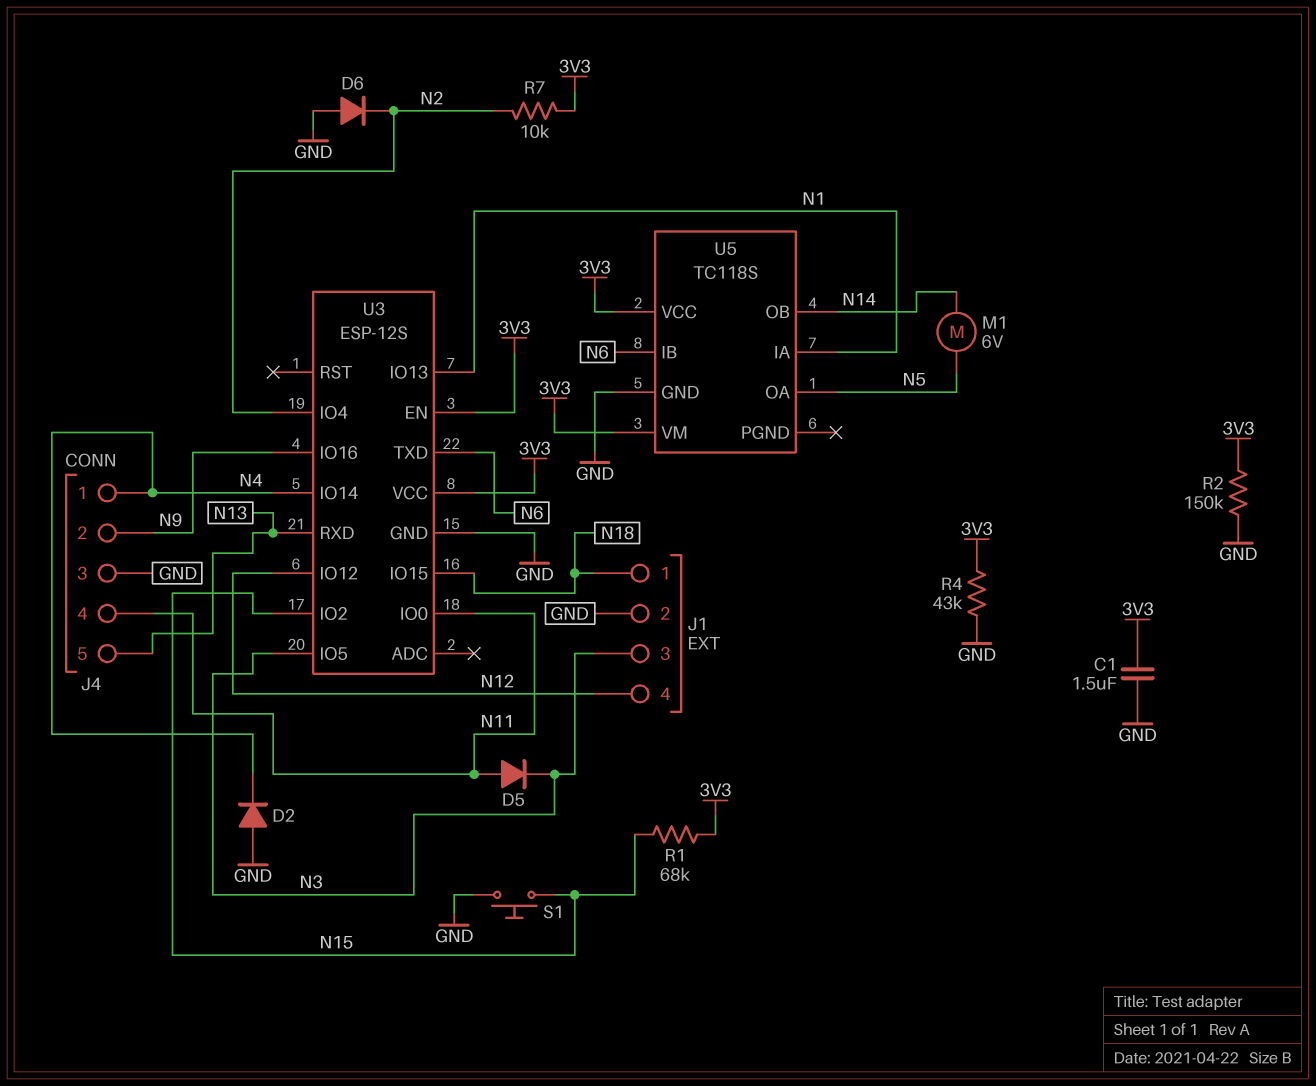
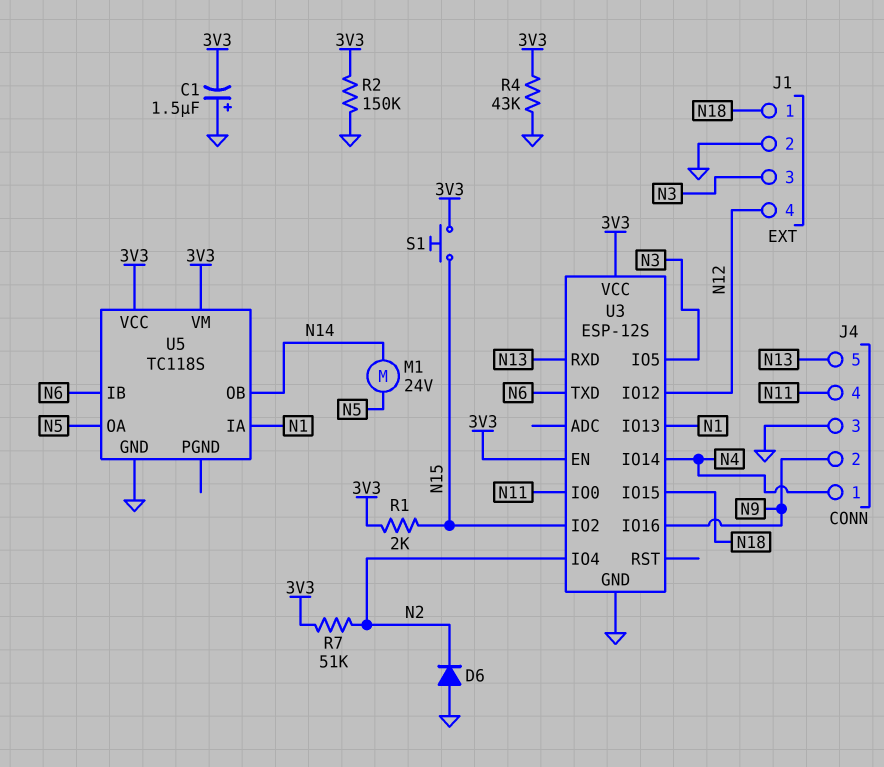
C1: 1.5uF (3V3, GND) -> 1.5uF (plus GND, minus 3V3)
D2: diode (A GND, K N4) -> none
D5: diode (A N11, K N3) -> none
M1: motor 6V (N5, N14) -> motor 24V (N5, N14)
R1: 68k (3V3, N15) -> 2k (3V3, N15)
R7: 10k (3V3, N2) -> 51k (3V3, N2)
S1: button (GND, N15) -> button (3V3, N15)

